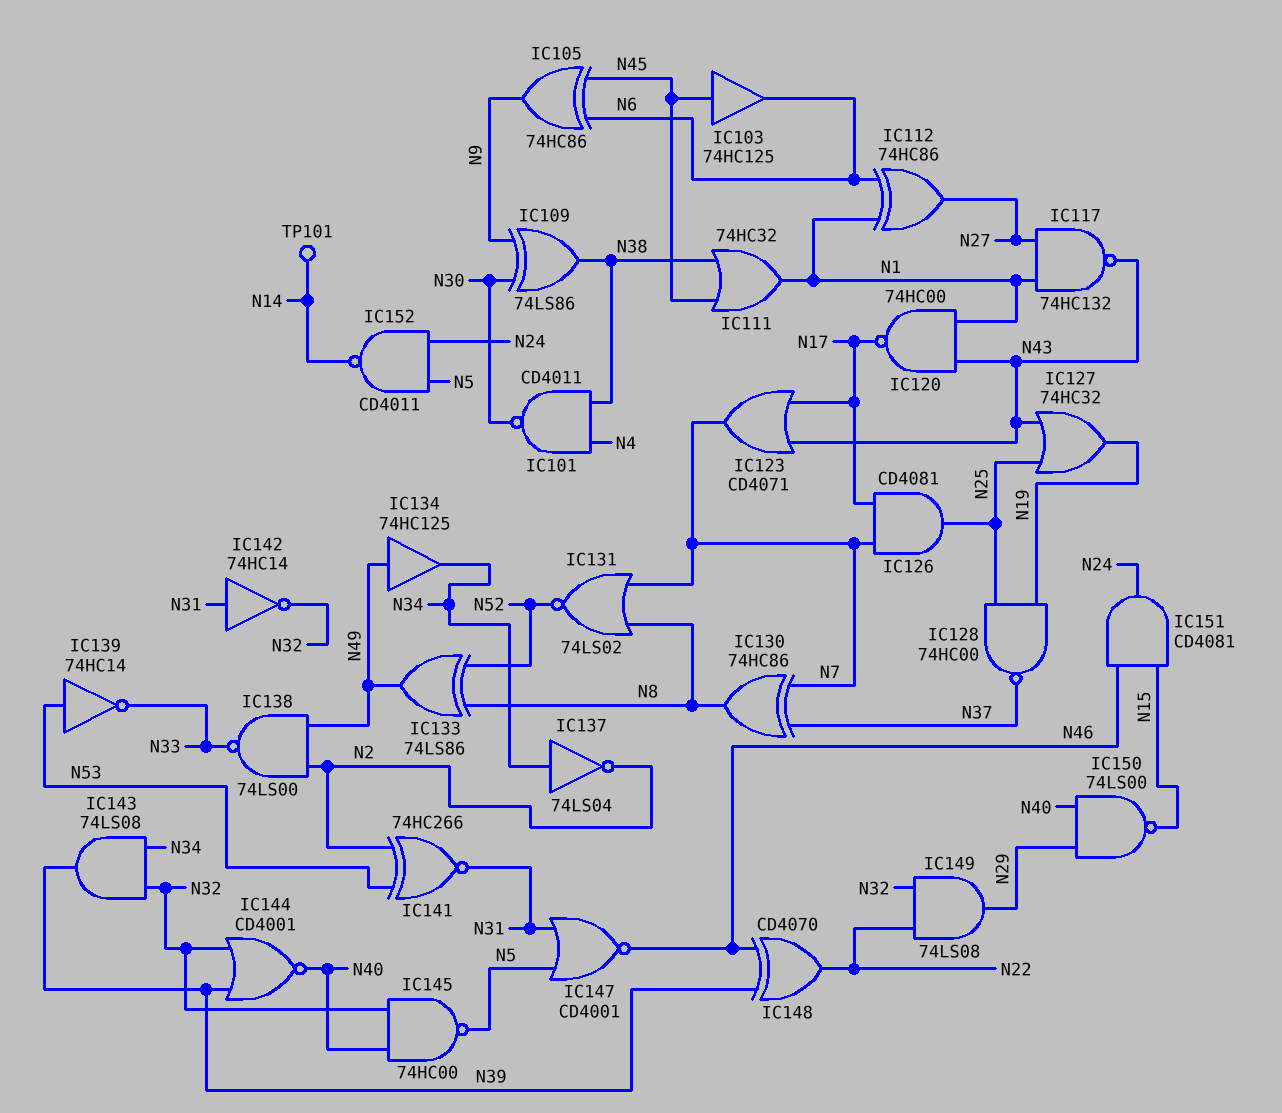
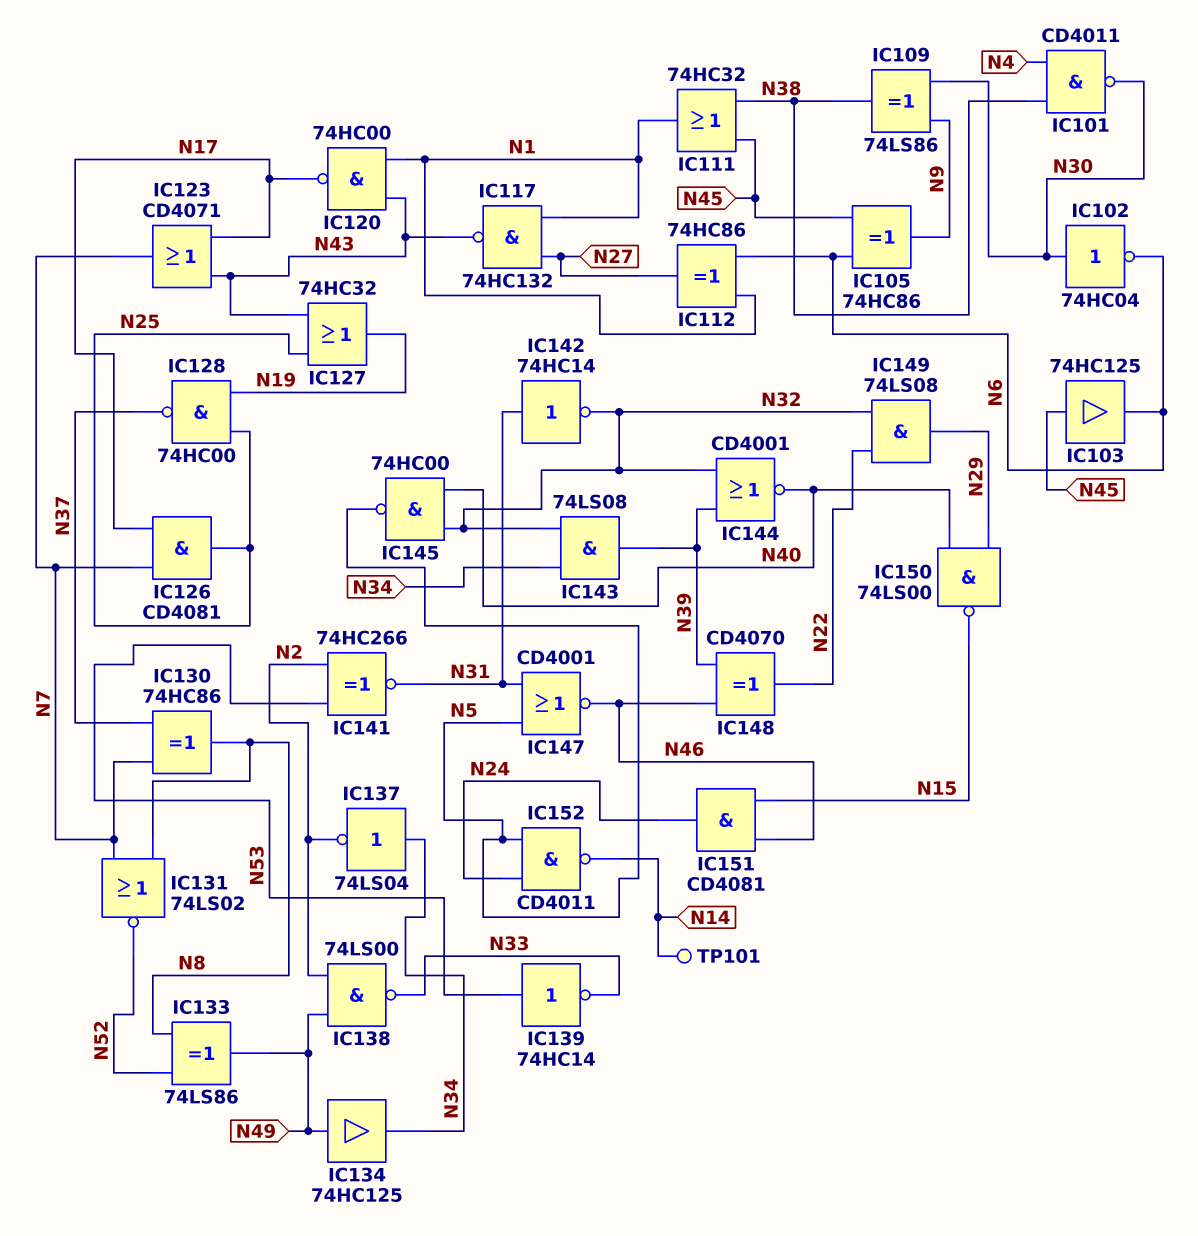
IC102: none -> NOT 74HC04 (in N30, out N6)

